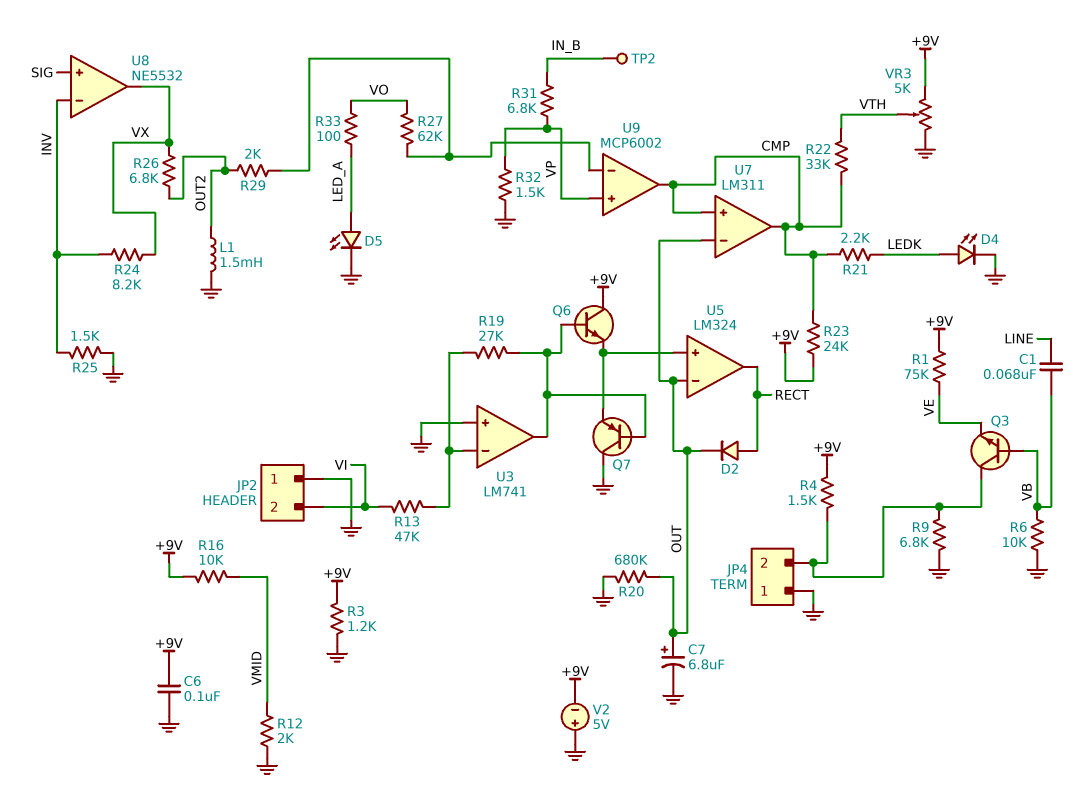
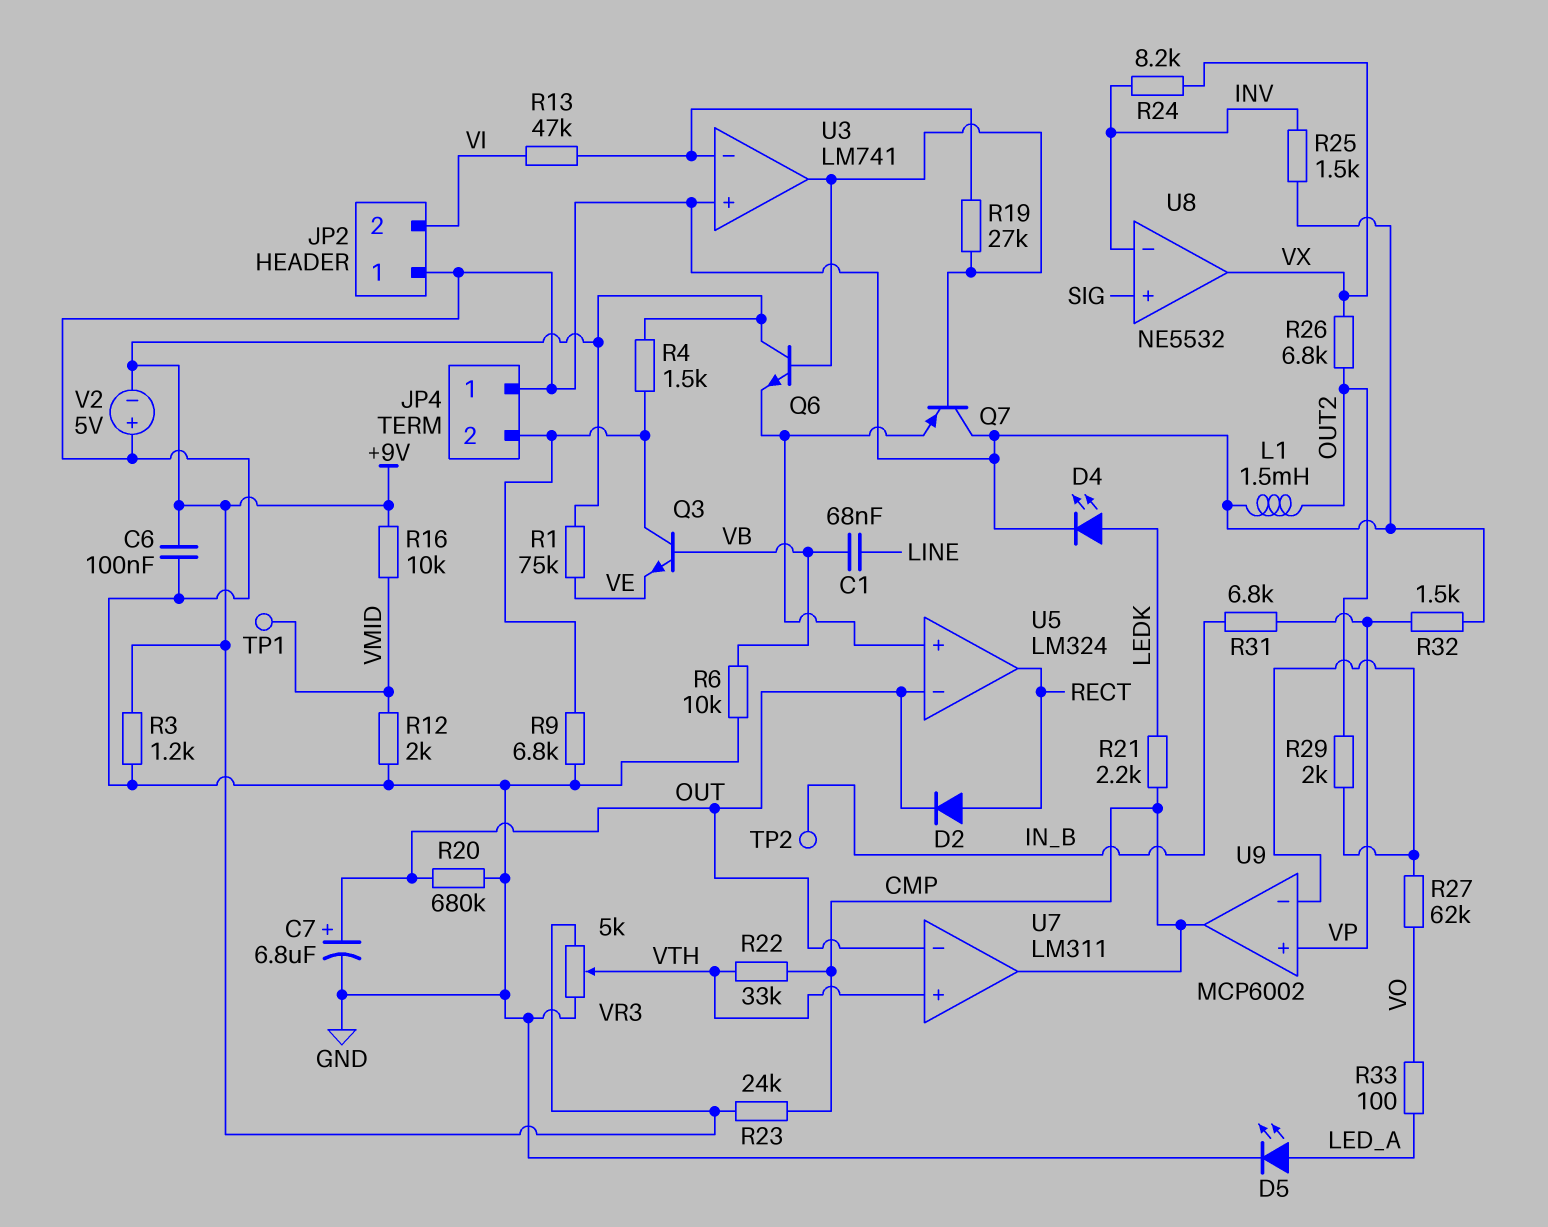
TP1: none -> test point (VMID)
U7 pin in+: CMP -> VTH

